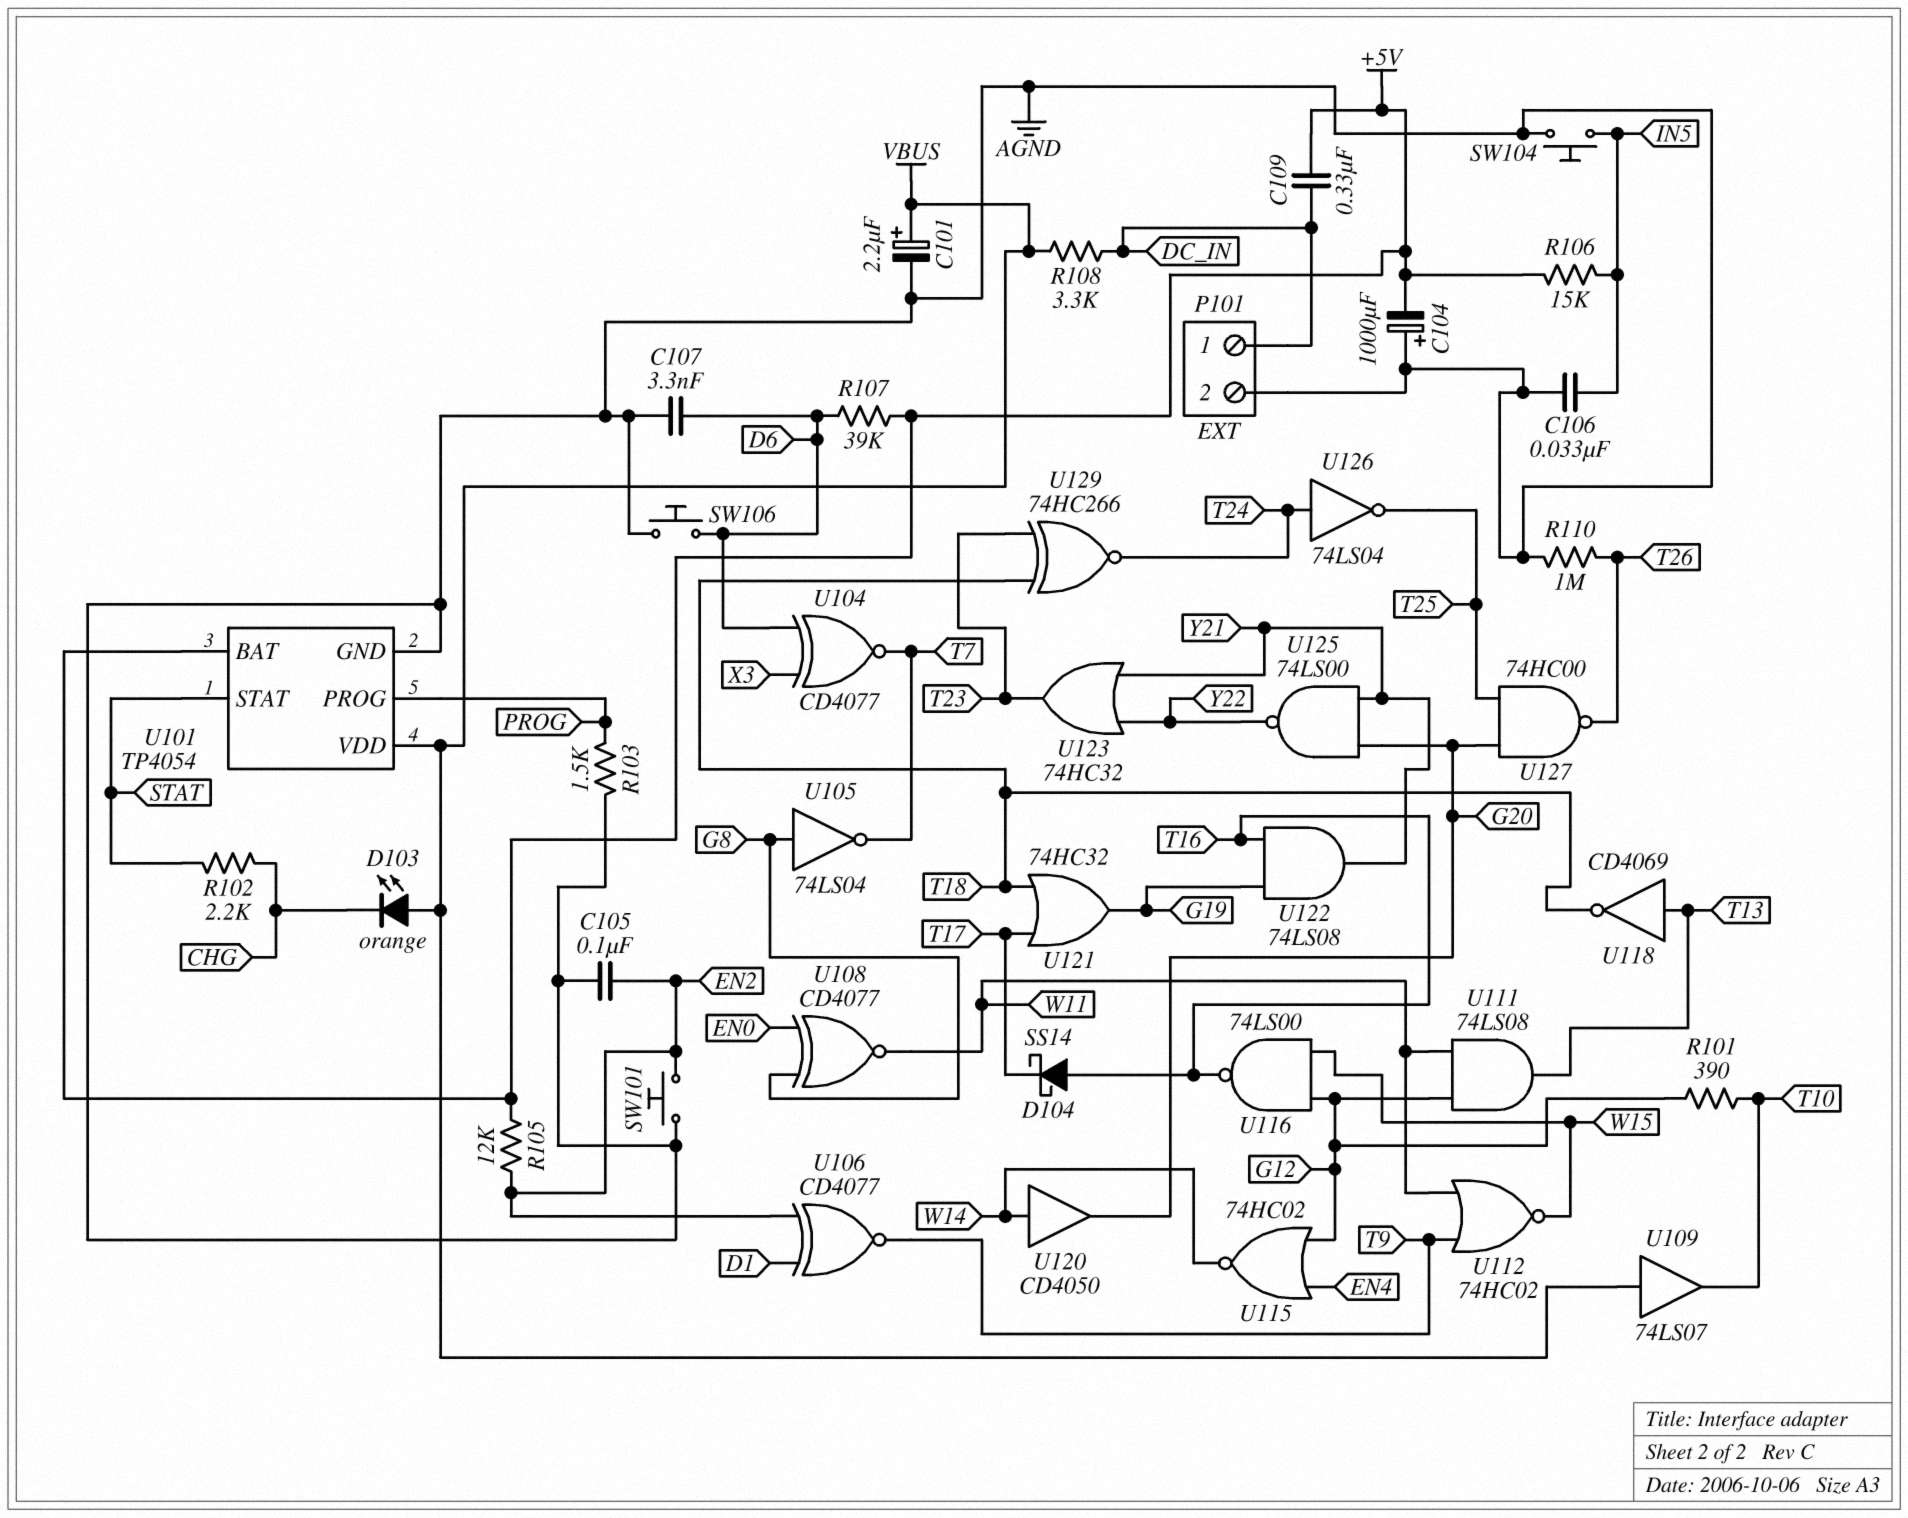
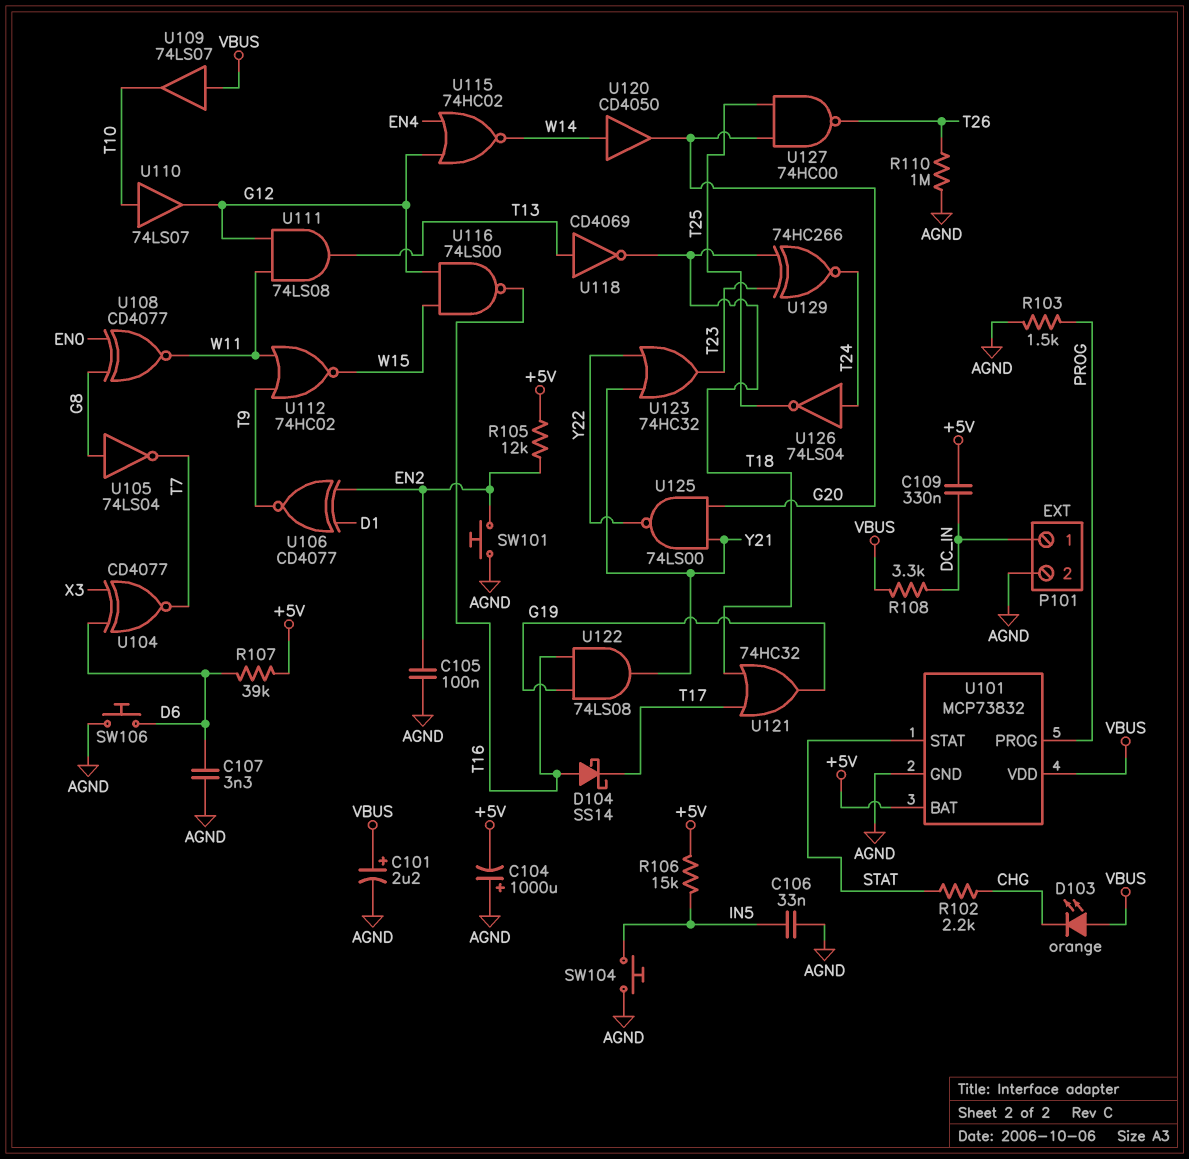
R101: 390 (G12, T10) -> none
U101: TP4054 -> MCP73832
U110: none -> buffer 74LS07 (in T10, out G12)

